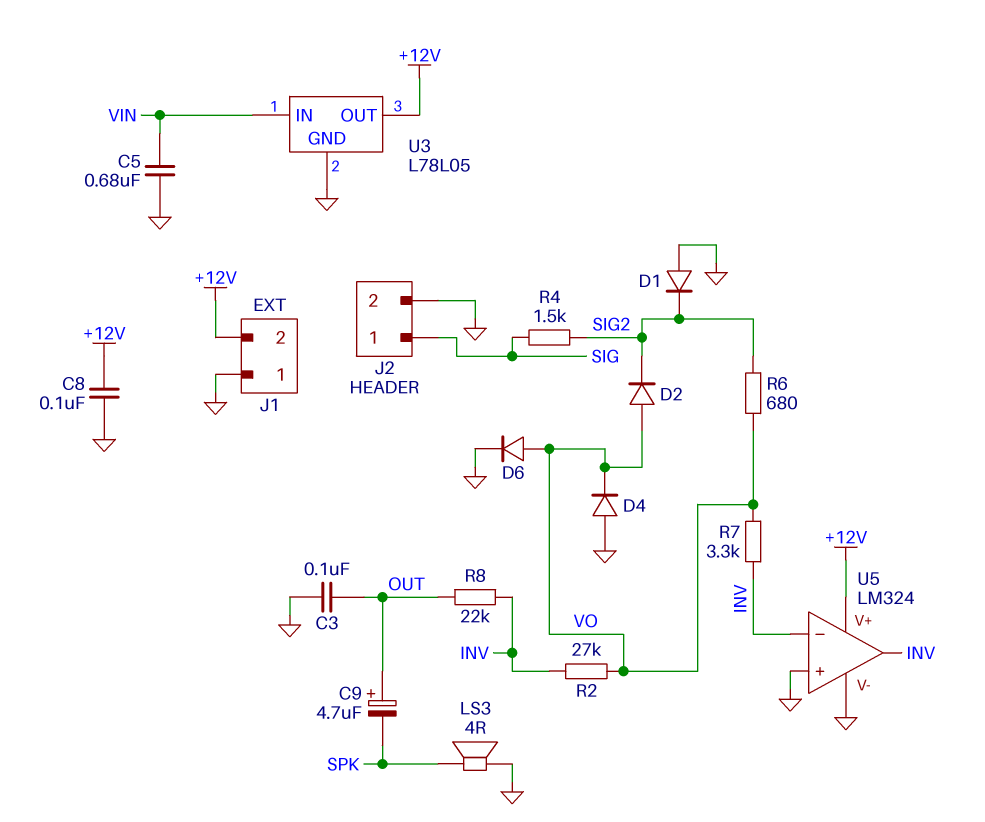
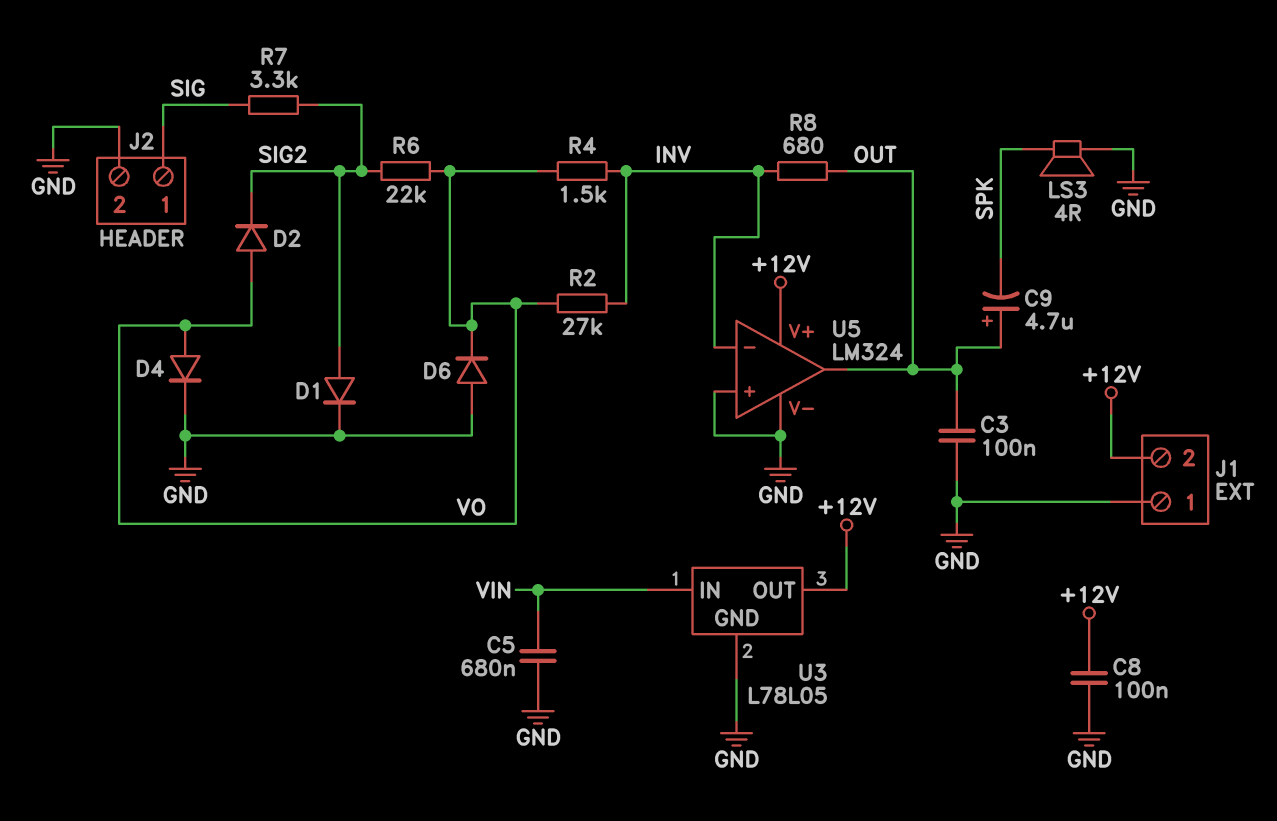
D1: diode (A GND, K SIG2) -> diode (A SIG2, K GND)
D4: diode (A GND, K VO) -> diode (A VO, K GND)
D6: diode (A VO, K GND) -> diode (A GND, K VO)
R4: 1.5k (SIG, SIG2) -> 1.5k (INV, VO)
R6: 680 (SIG2, VO) -> 22k (SIG2, VO)
R7: 3.3k (INV, VO) -> 3.3k (SIG, SIG2)
R8: 22k (INV, OUT) -> 680 (INV, OUT)
U5 pin out: INV -> OUT

